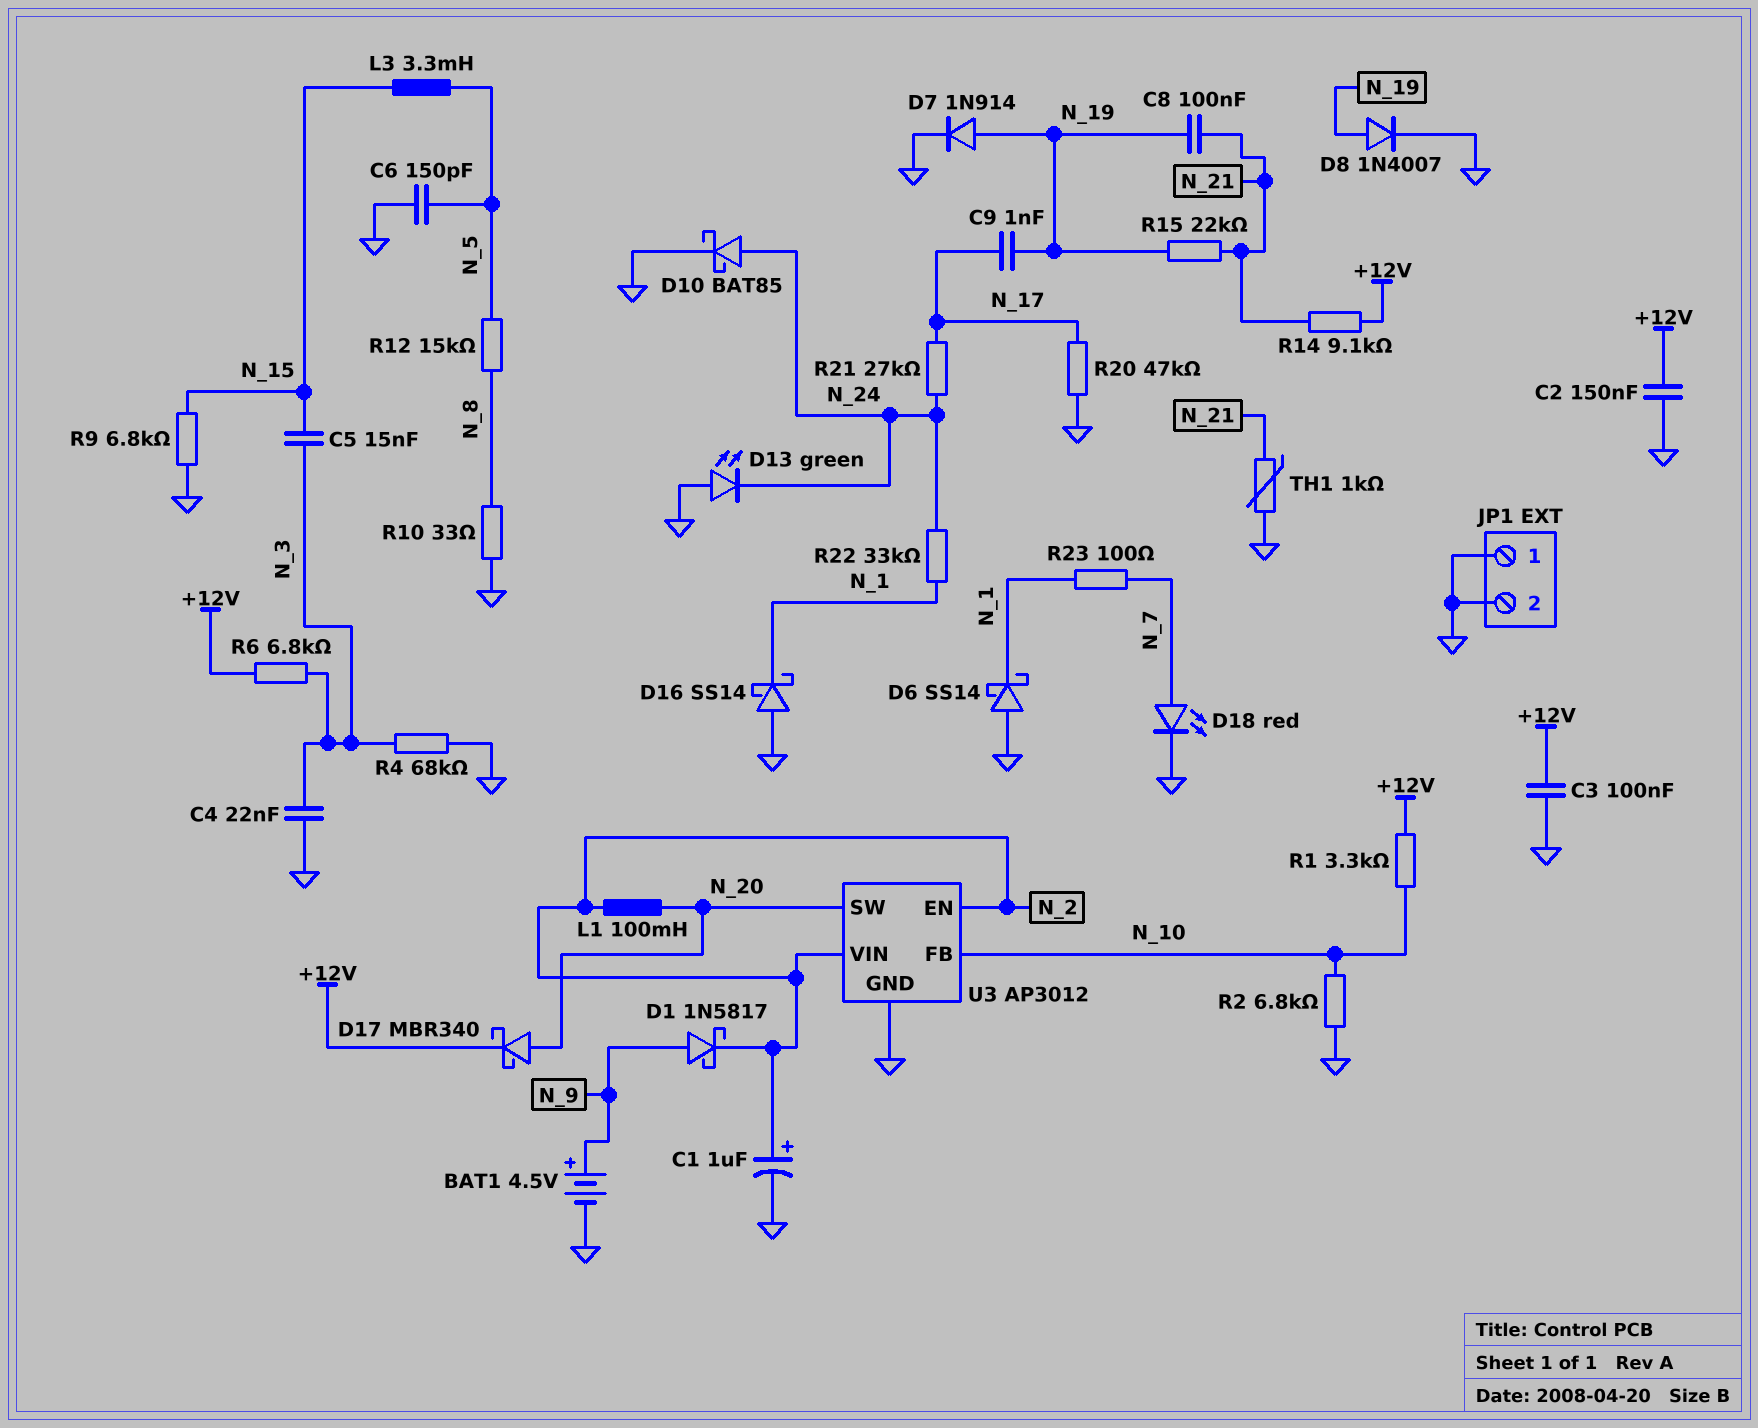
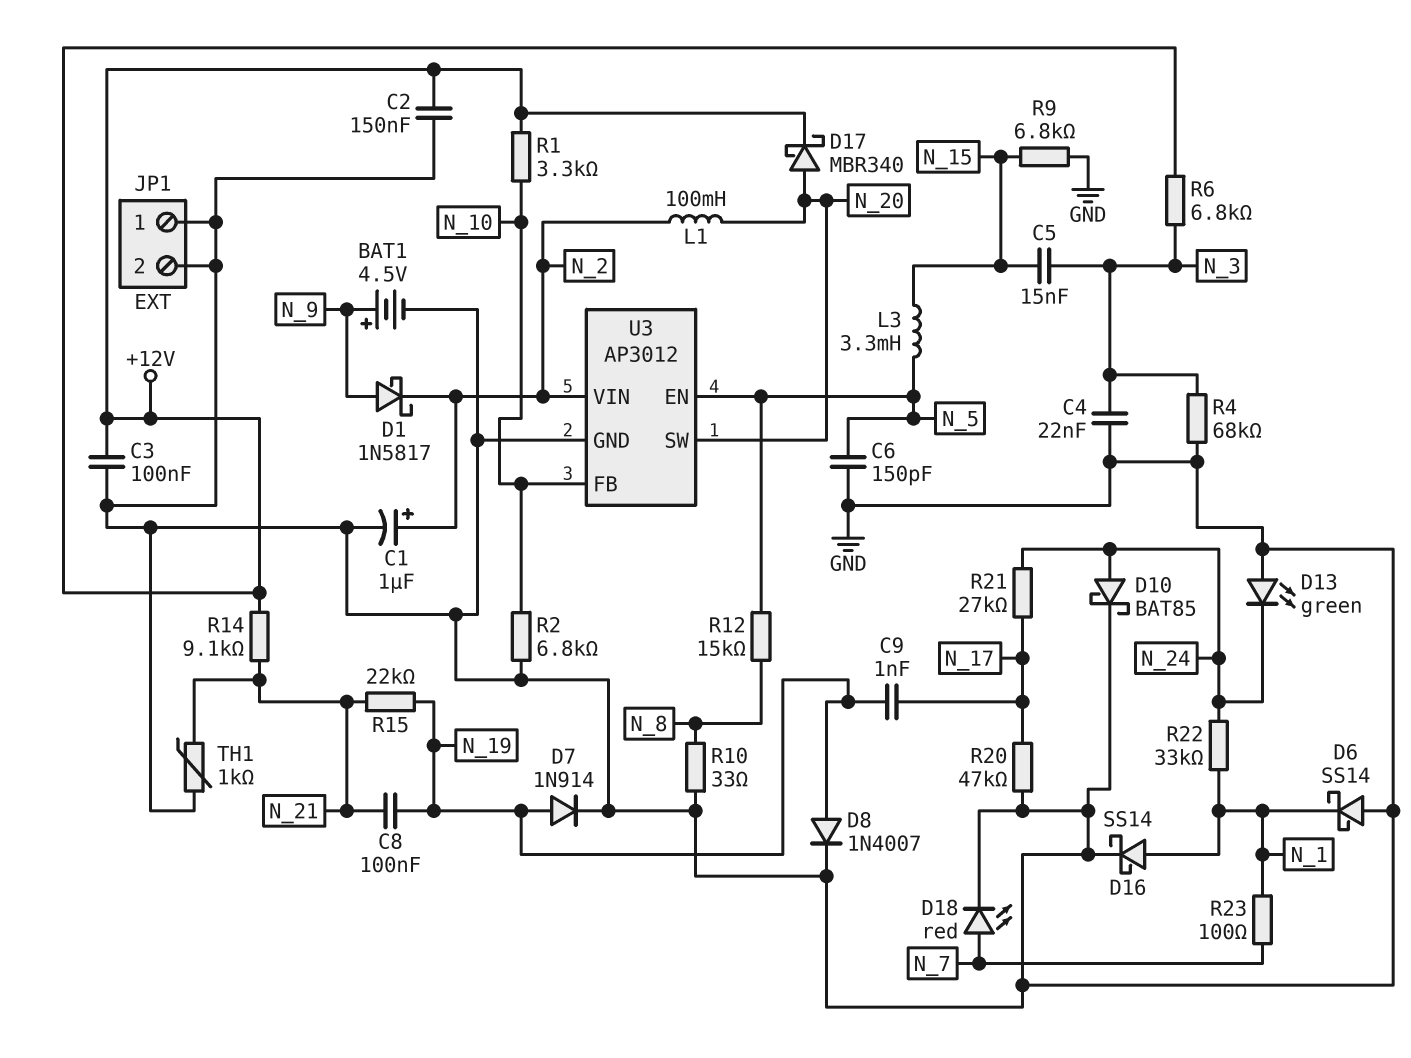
D16: schottky SS14 (A GND, K N_1) -> schottky SS14 (A N_1, K GND)
U3 pin EN: N_2 -> N_5

